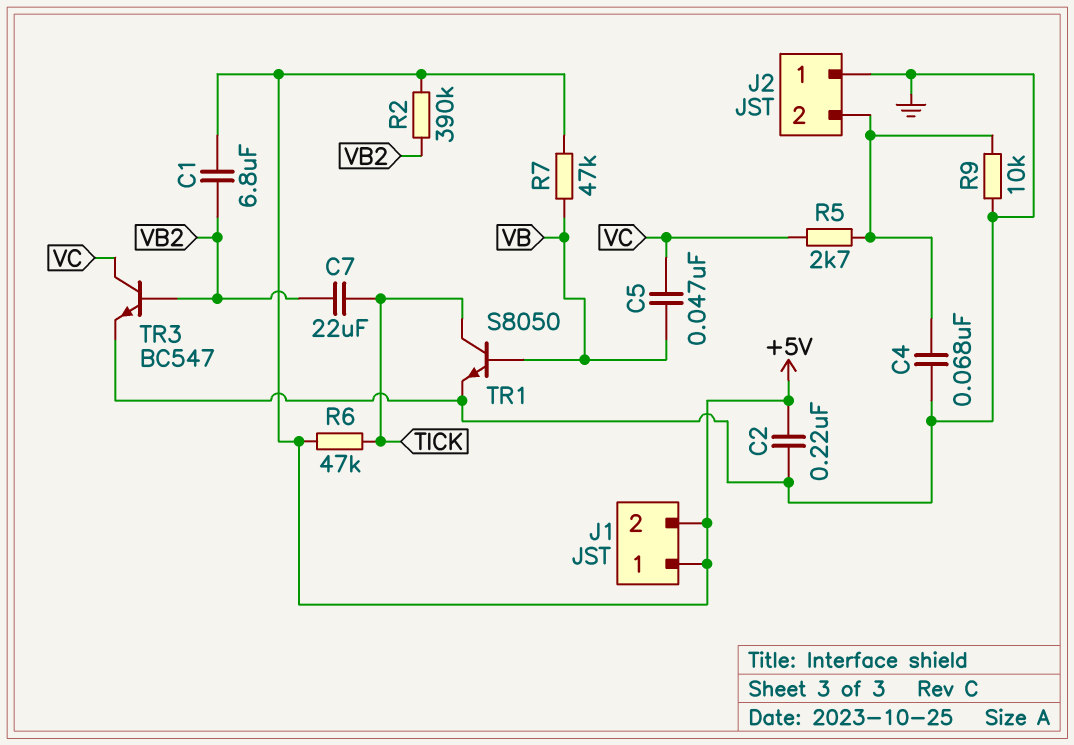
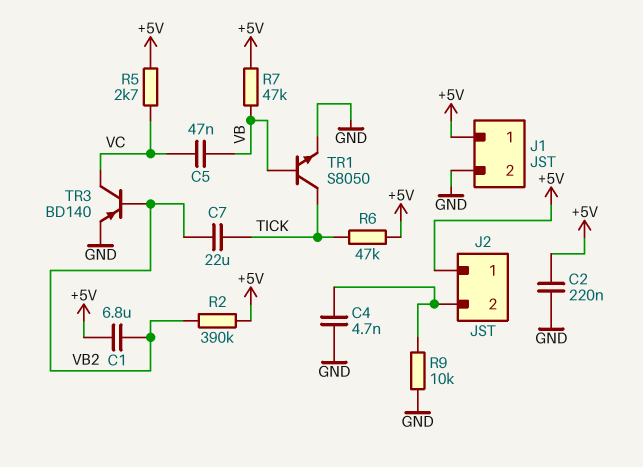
C4: 68nF (GND, J2/2) -> 4.7nF (GND, J2/2)
J1 pin 2: +5V -> GND
J2 pin 1: GND -> +5V
R5: 2.7k (J2/2, VC) -> 2.7k (+5V, VC)
TR3: NPN BC547 (B VB2, C VC, E GND) -> PNP BD140 (B VB2, C VC, E GND)

